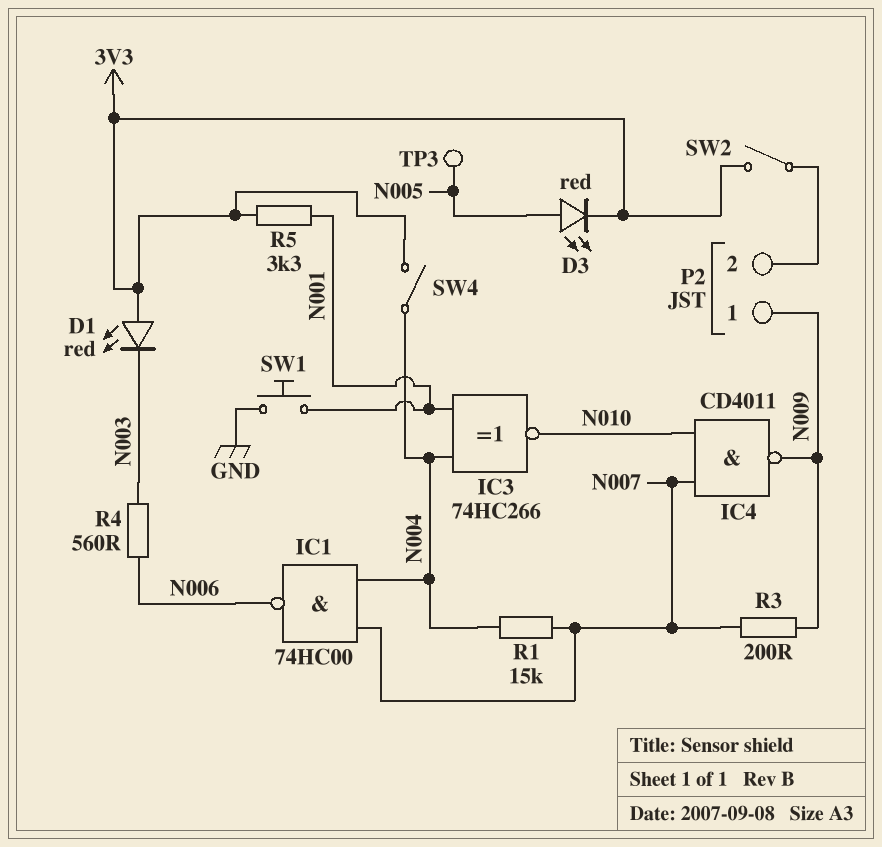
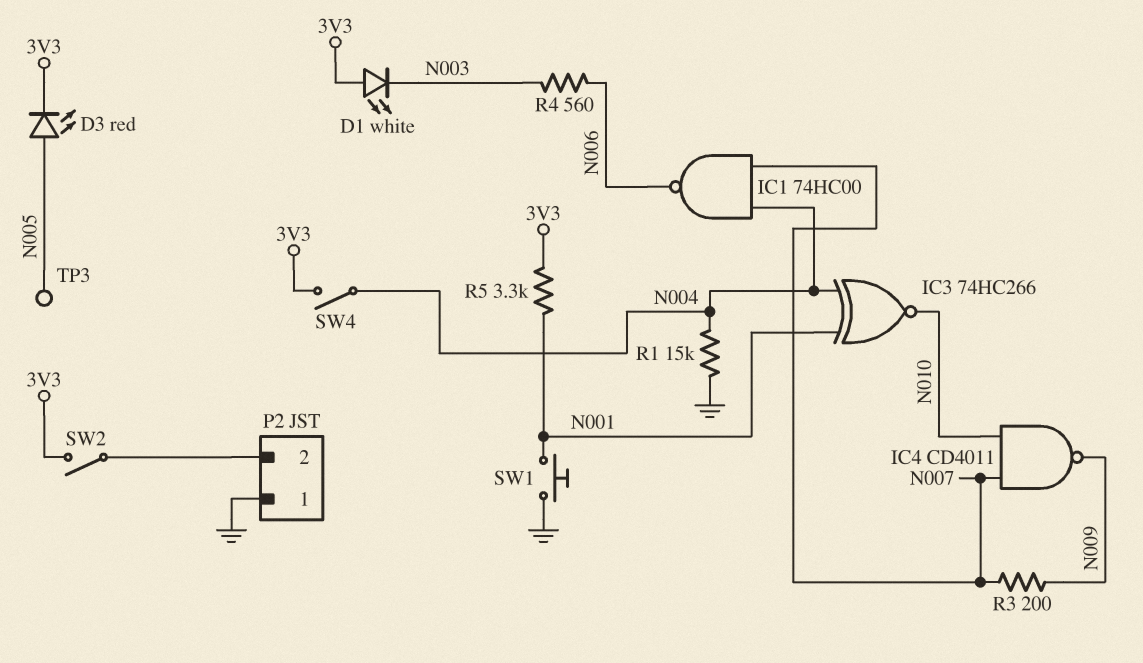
D1: LED red (A 3V3, K N003) -> LED white (A 3V3, K N003)
P2 pin 1: N009 -> GND
R1: 15k (N004, N007) -> 15k (GND, N004)

